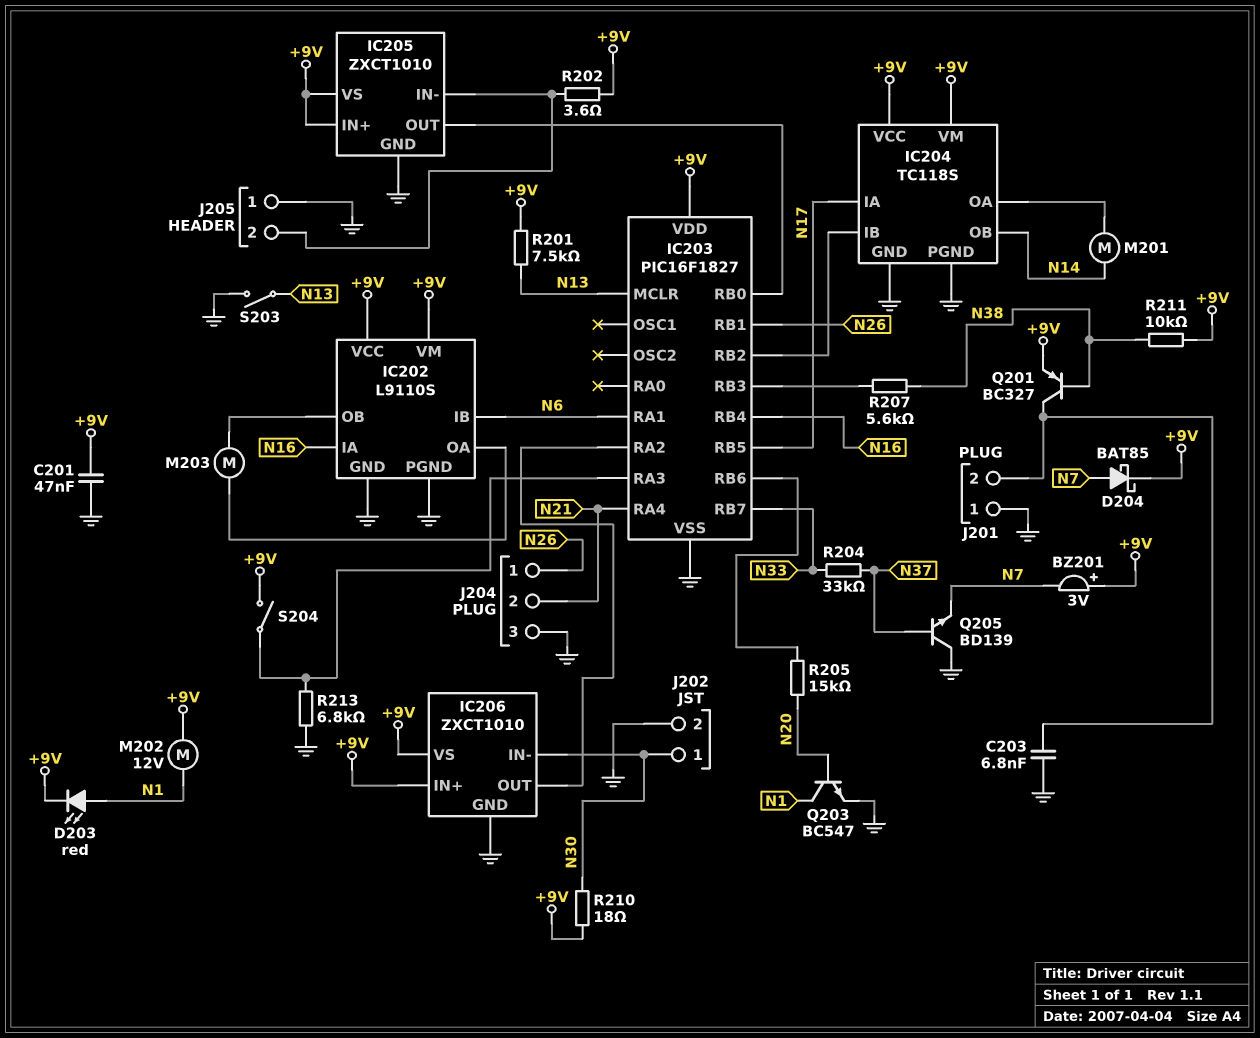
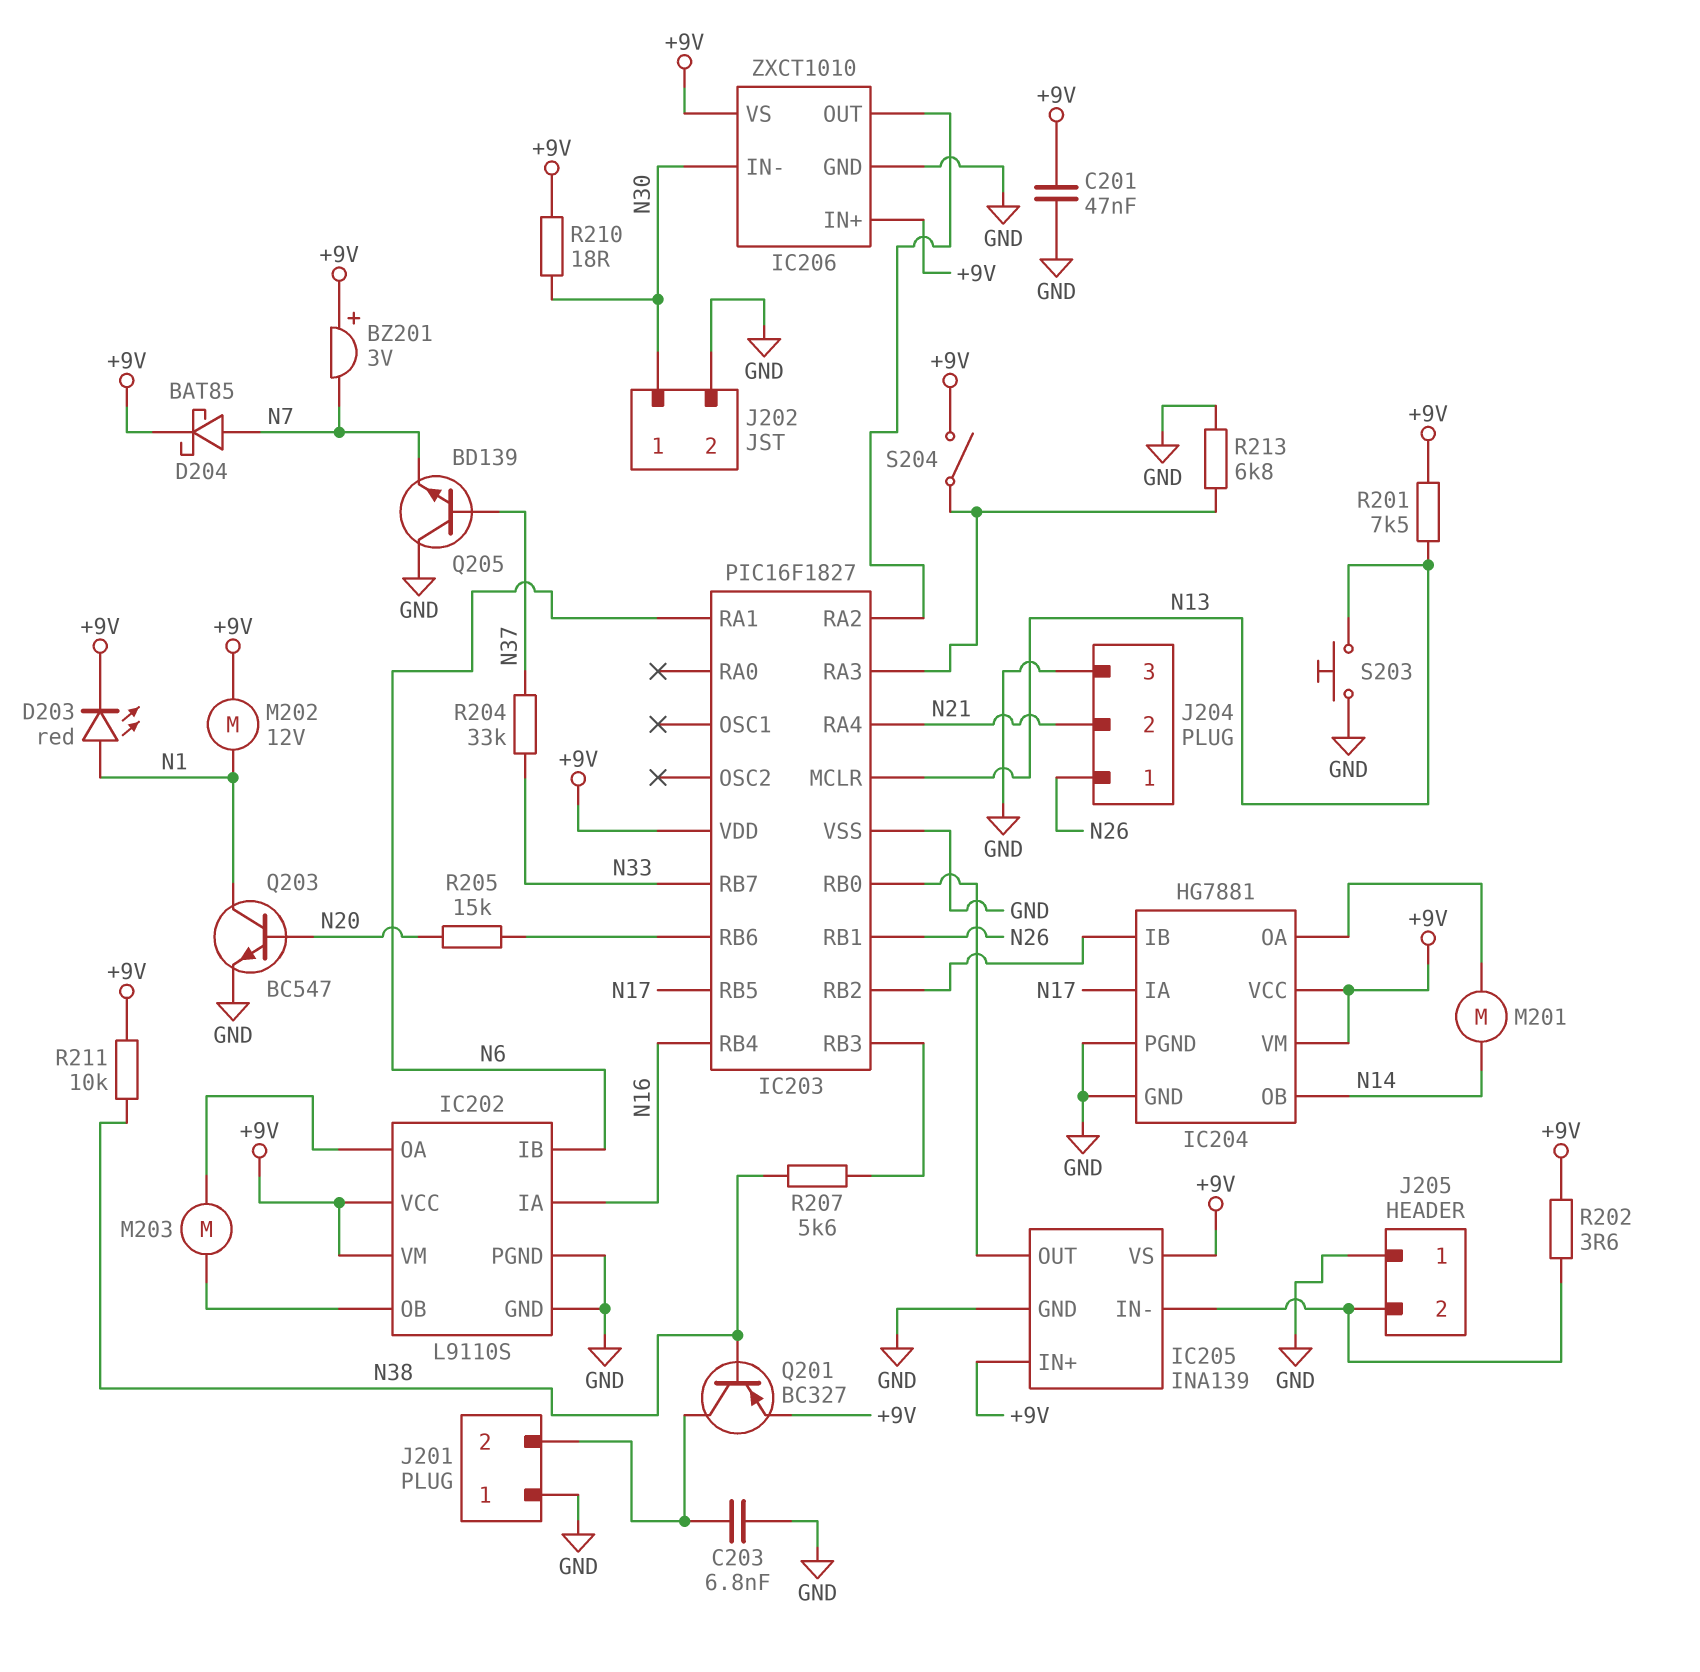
IC204: TC118S -> HG7881
IC205: ZXCT1010 -> INA139
S203: switch (GND, N13) -> button (GND, N13)

